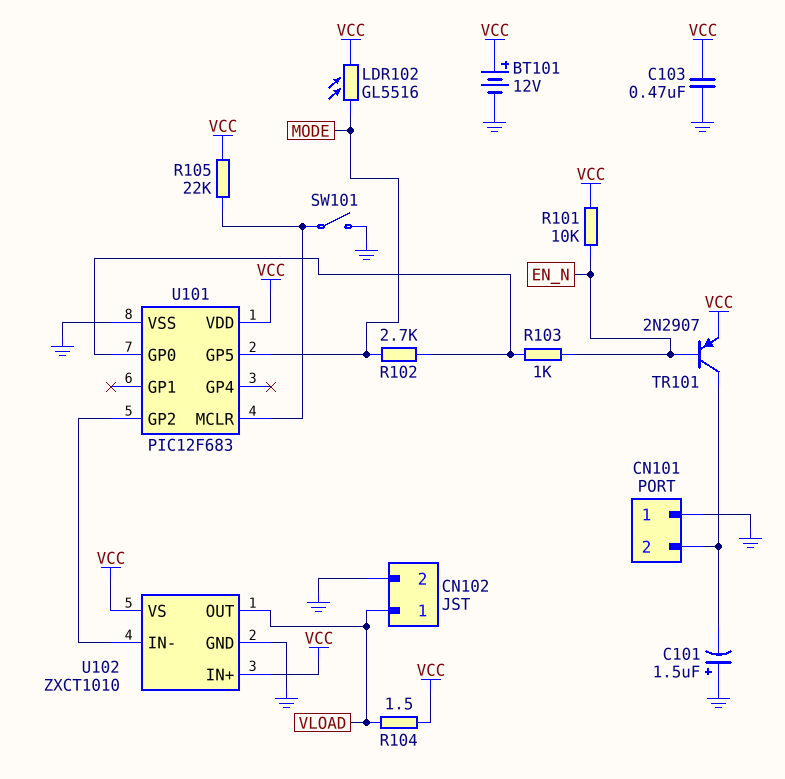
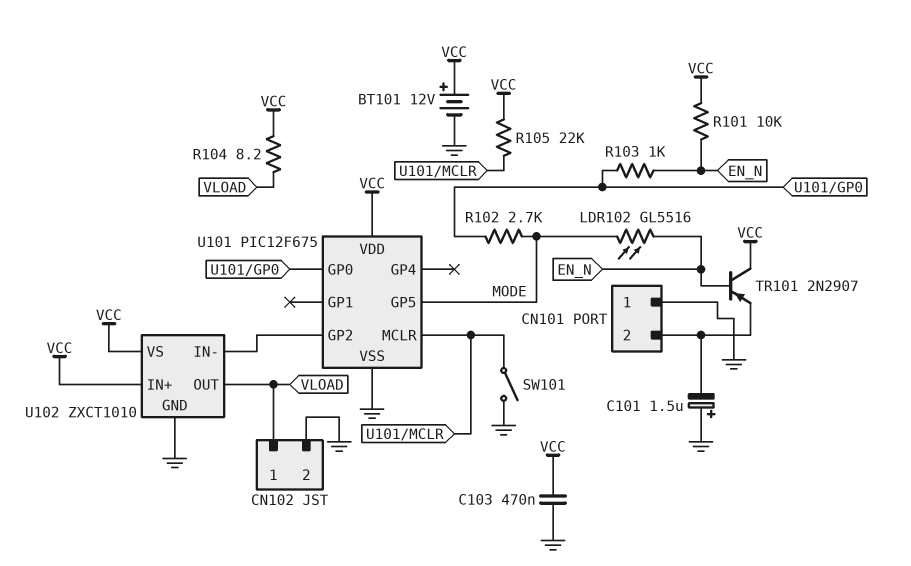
LDR102: GL5516 (MODE, VCC) -> GL5516 (EN_N, MODE)
R104: 1.5 (VCC, VLOAD) -> 8.2 (VCC, VLOAD)
TR101: PNP 2N2907 (B EN_N, C CN101/2, E VCC) -> PNP 2N2907 (B EN_N, C VCC, E CN101/2)
U101: PIC12F683 -> PIC12F675

